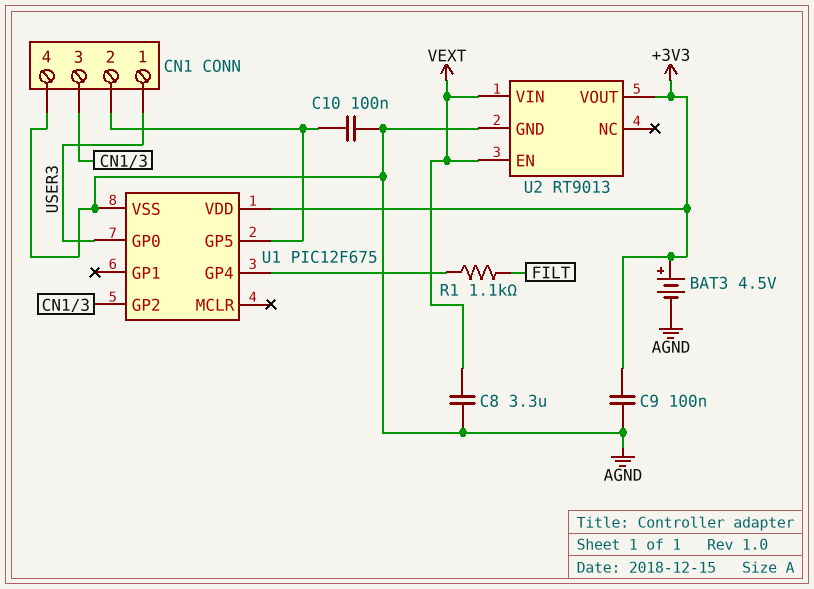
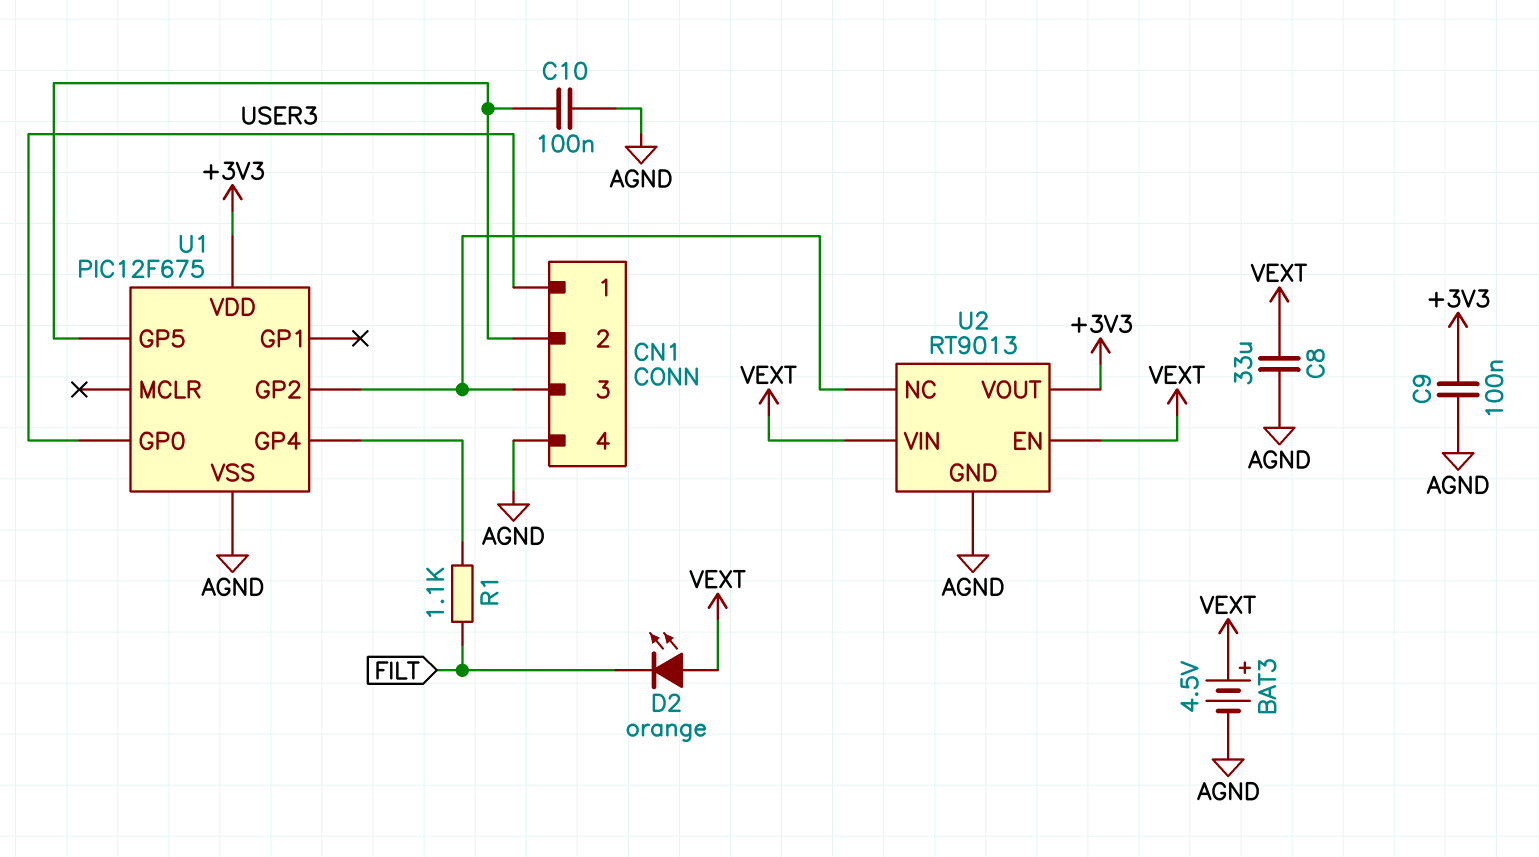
BAT3: 4.5V (plus +3V3, minus AGND) -> 4.5V (plus VEXT, minus AGND)
C8: 3.3uF (AGND, VEXT) -> 33uF (AGND, VEXT)
D2: none -> LED orange (A VEXT, K FILT)
U2 pin NC: none -> CN1/3

